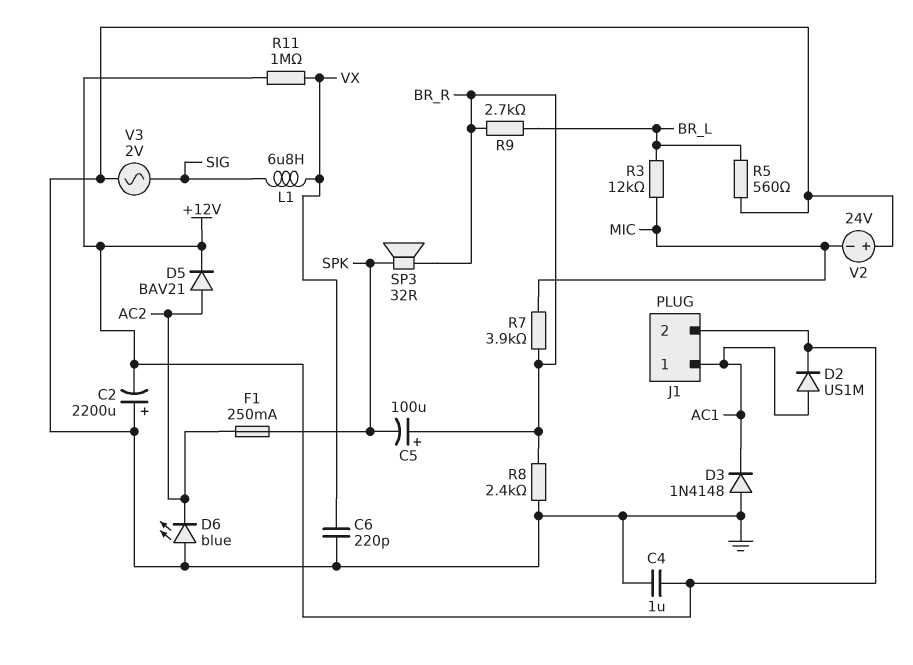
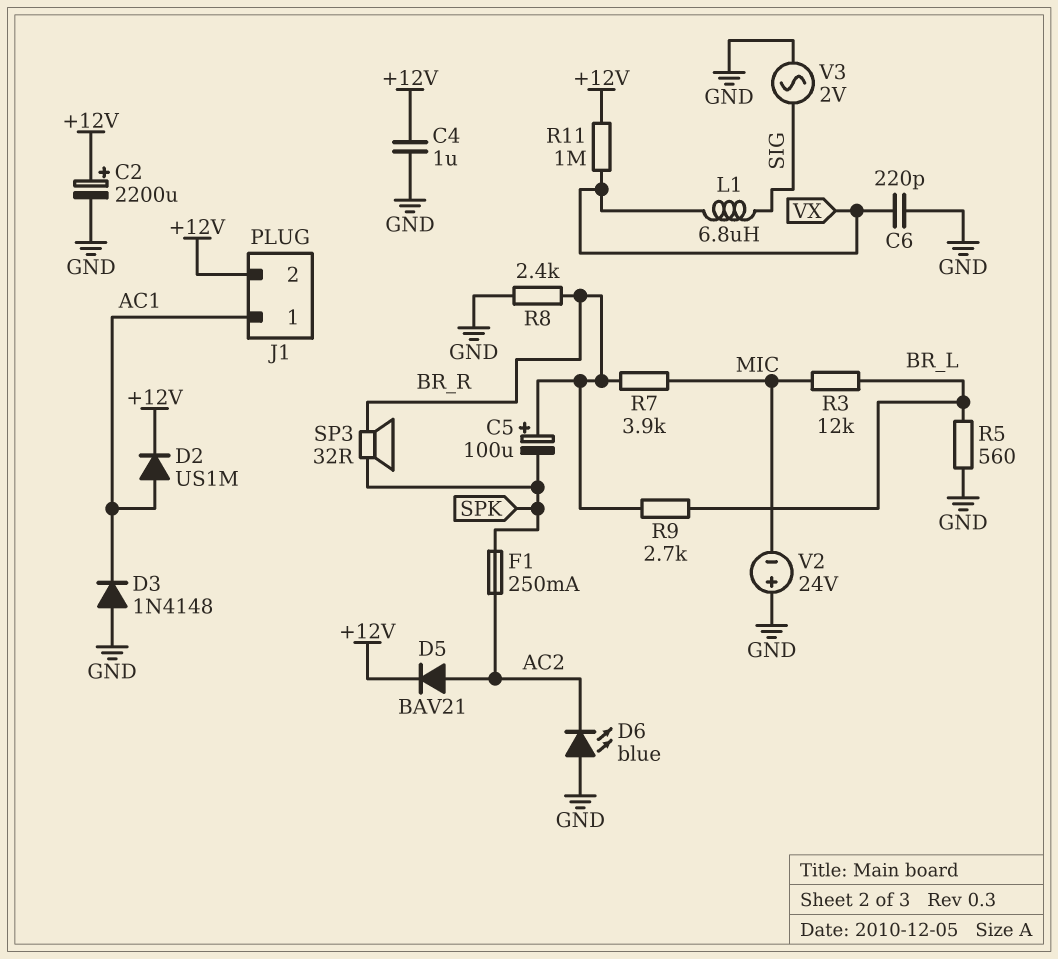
C2: 2200uF (plus GND, minus +12V) -> 2200uF (plus +12V, minus GND)

